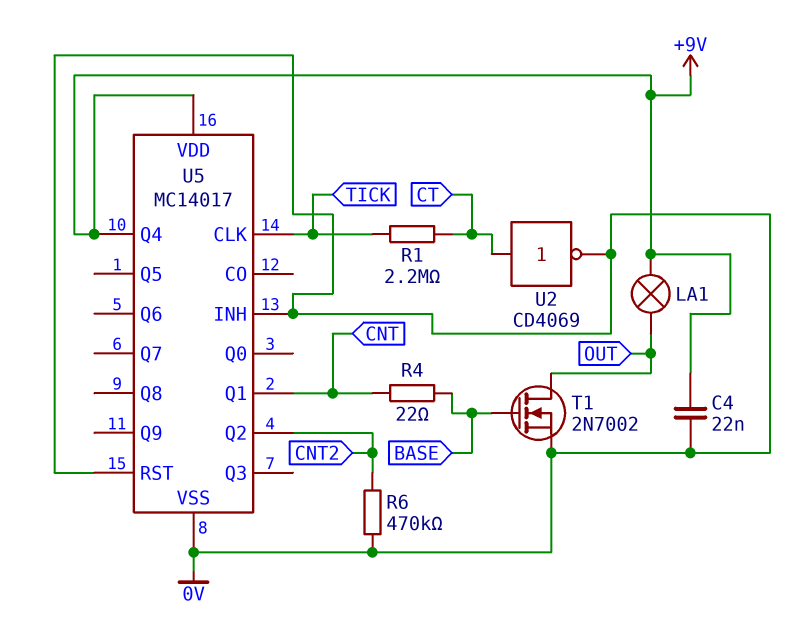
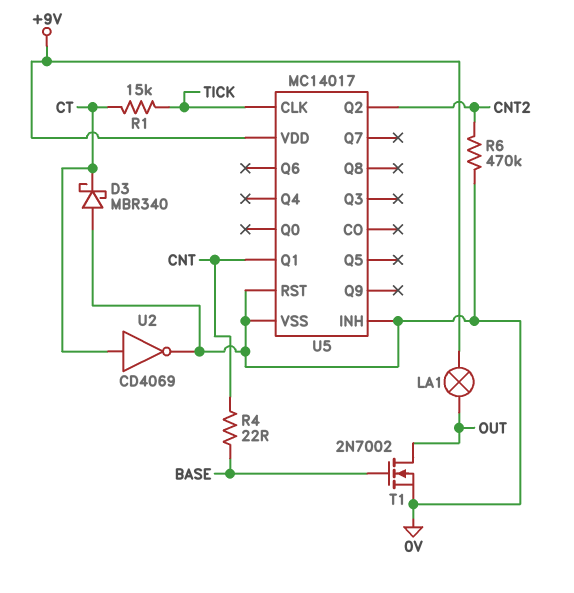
C4: 22nF (+9V, 0V) -> none
D3: none -> schottky MBR340 (A 0V, K CT)
R1: 2.2M (CT, TICK) -> 15k (CT, TICK)
U5 pin Q4: +9V -> none

